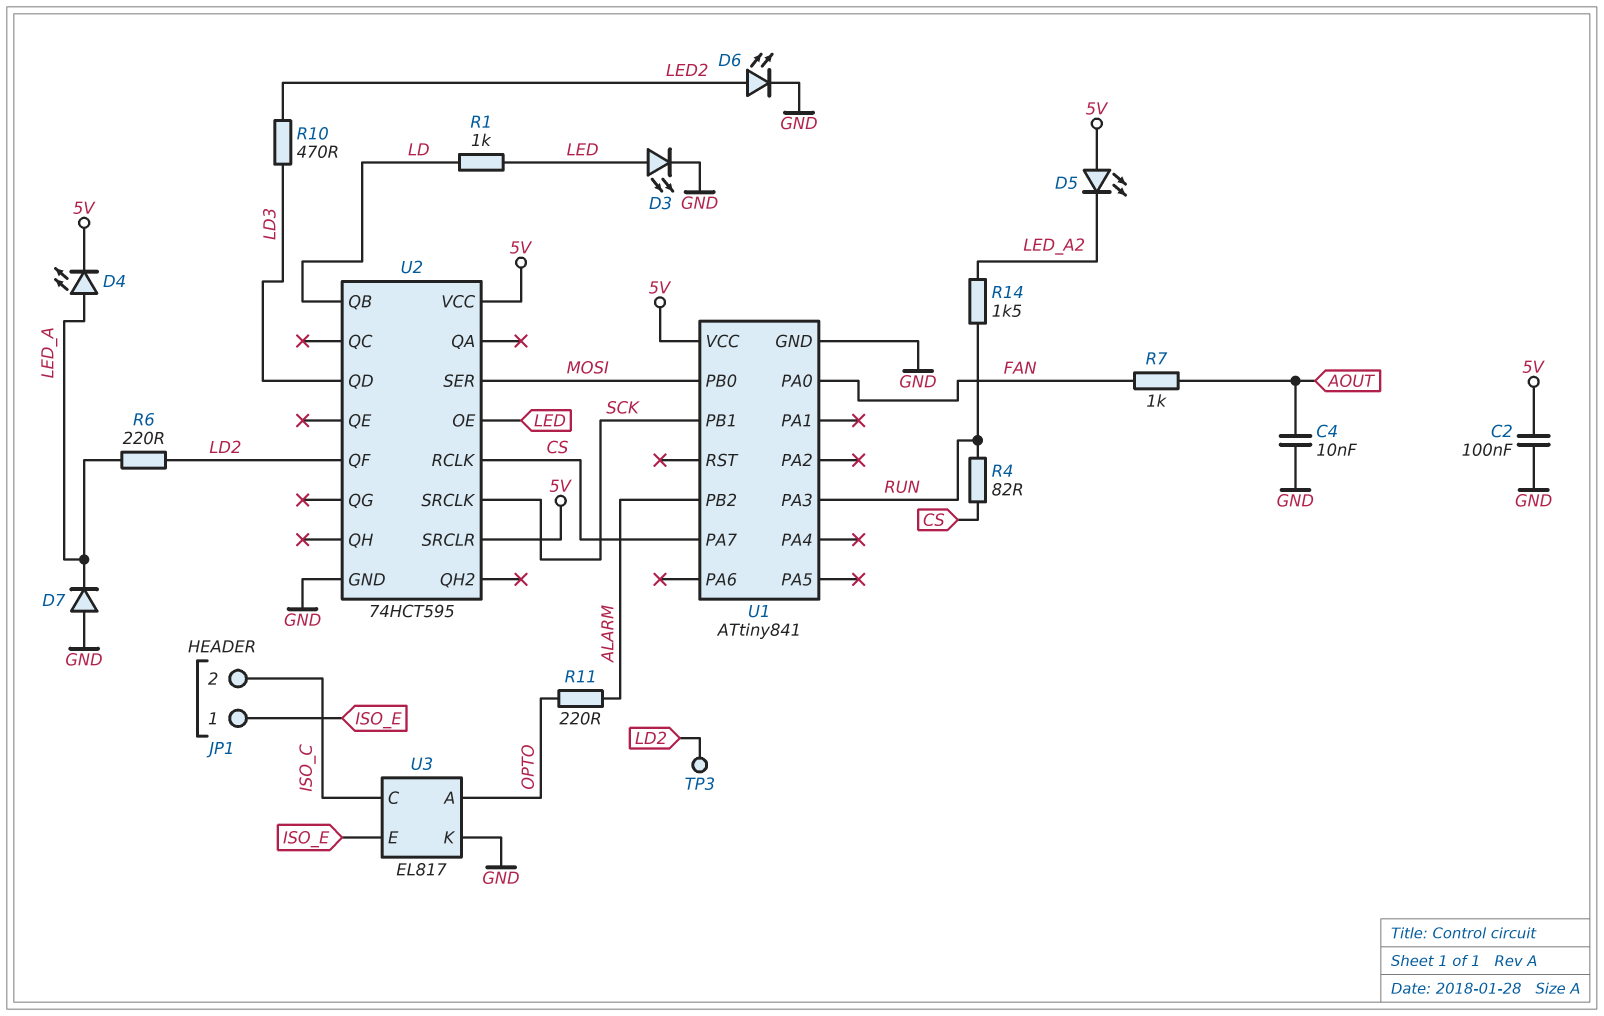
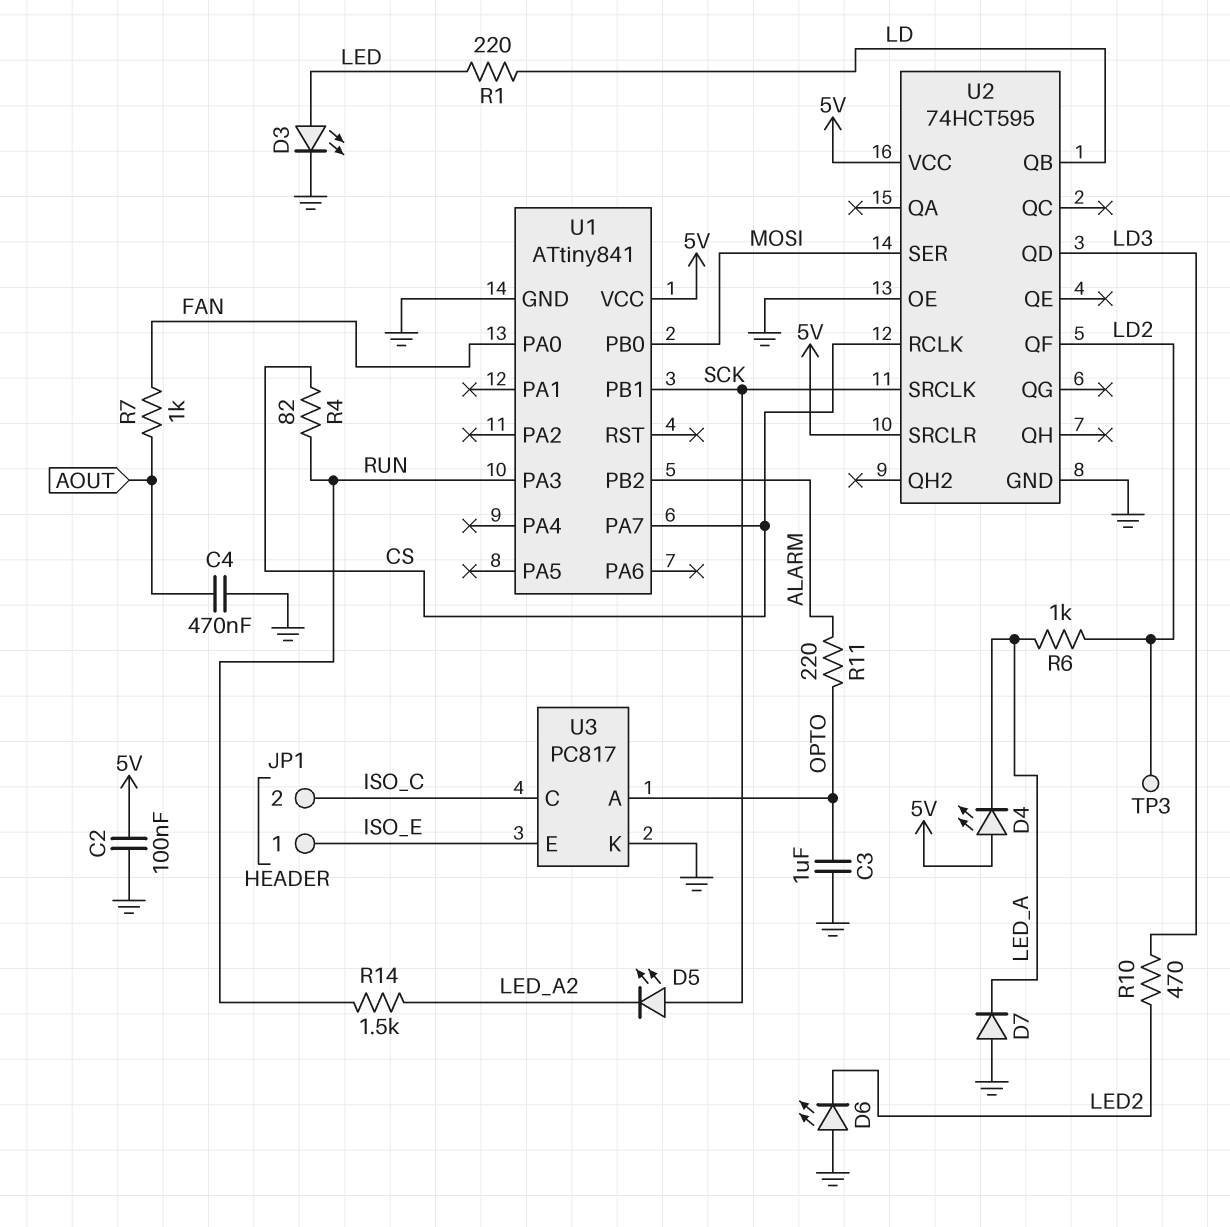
C3: none -> 1uF (GND, OPTO)
C4: 10nF (AOUT, GND) -> 470nF (AOUT, GND)
D4: LED (A LED_A, K 5V) -> LED (A 5V, K LED_A)
D5: LED (A 5V, K LED_A2) -> LED (A SCK, K LED_A2)
D6: LED (A LED2, K GND) -> LED (A GND, K LED2)
R1: 1k (LD, LED) -> 220 (LD, LED)
R6: 220 (LD2, LED_A) -> 1k (LD2, LED_A)
U2 pin OE: LED -> GND
U3: EL817 -> PC817

